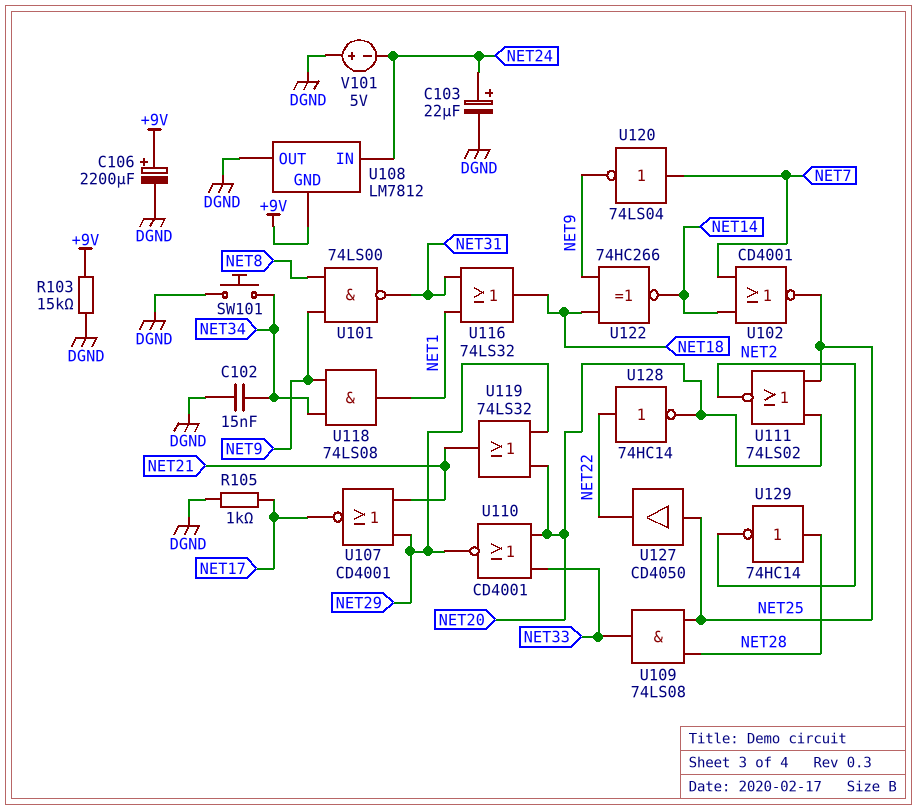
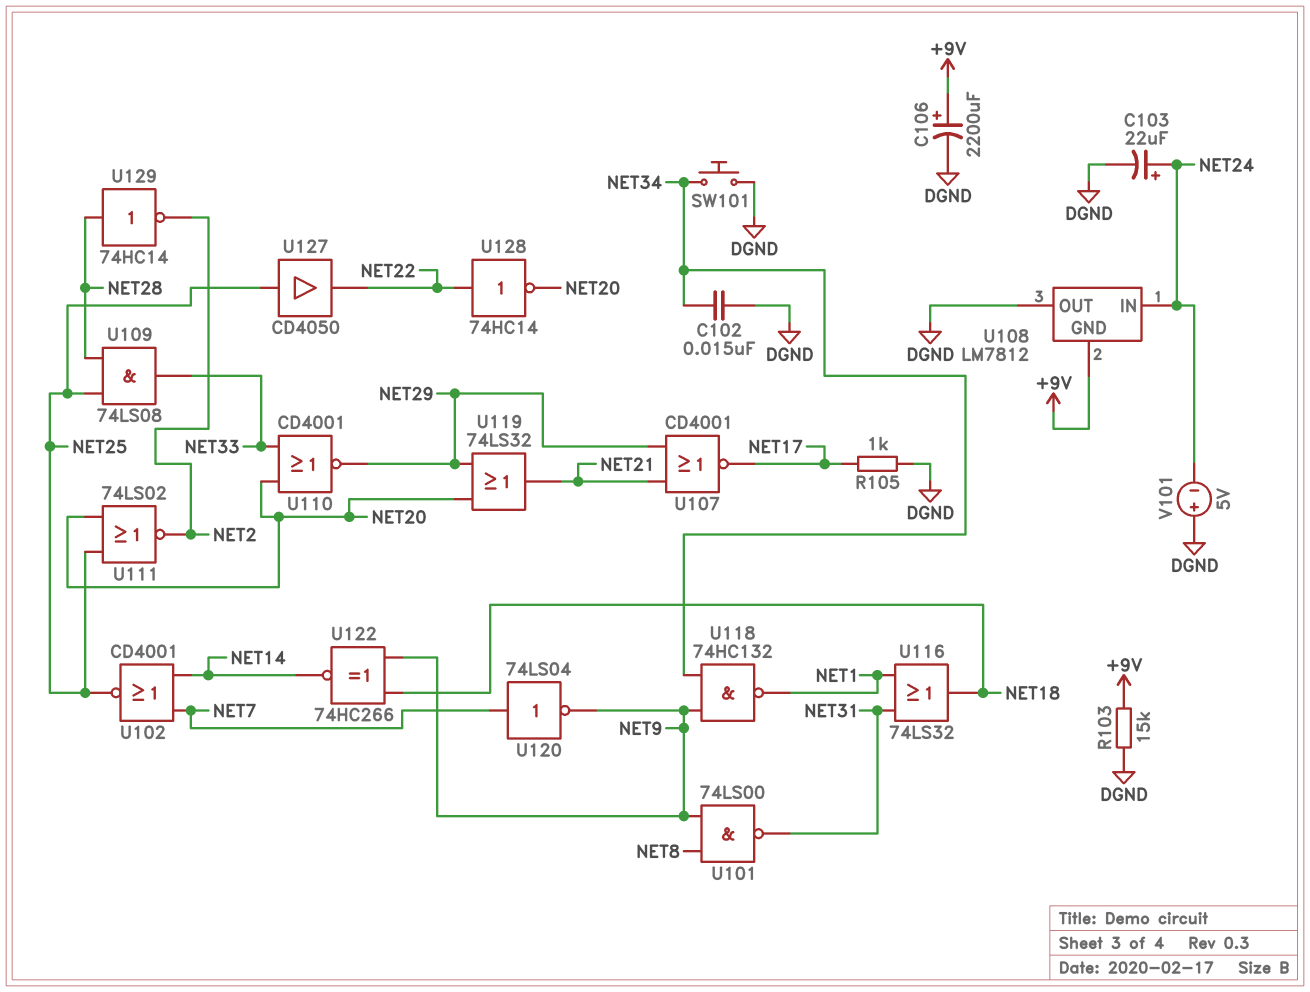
U118: AND 74LS08 (in NET9, in NET34, out NET1) -> NAND 74HC132 (in NET9, in NET34, out NET1)

